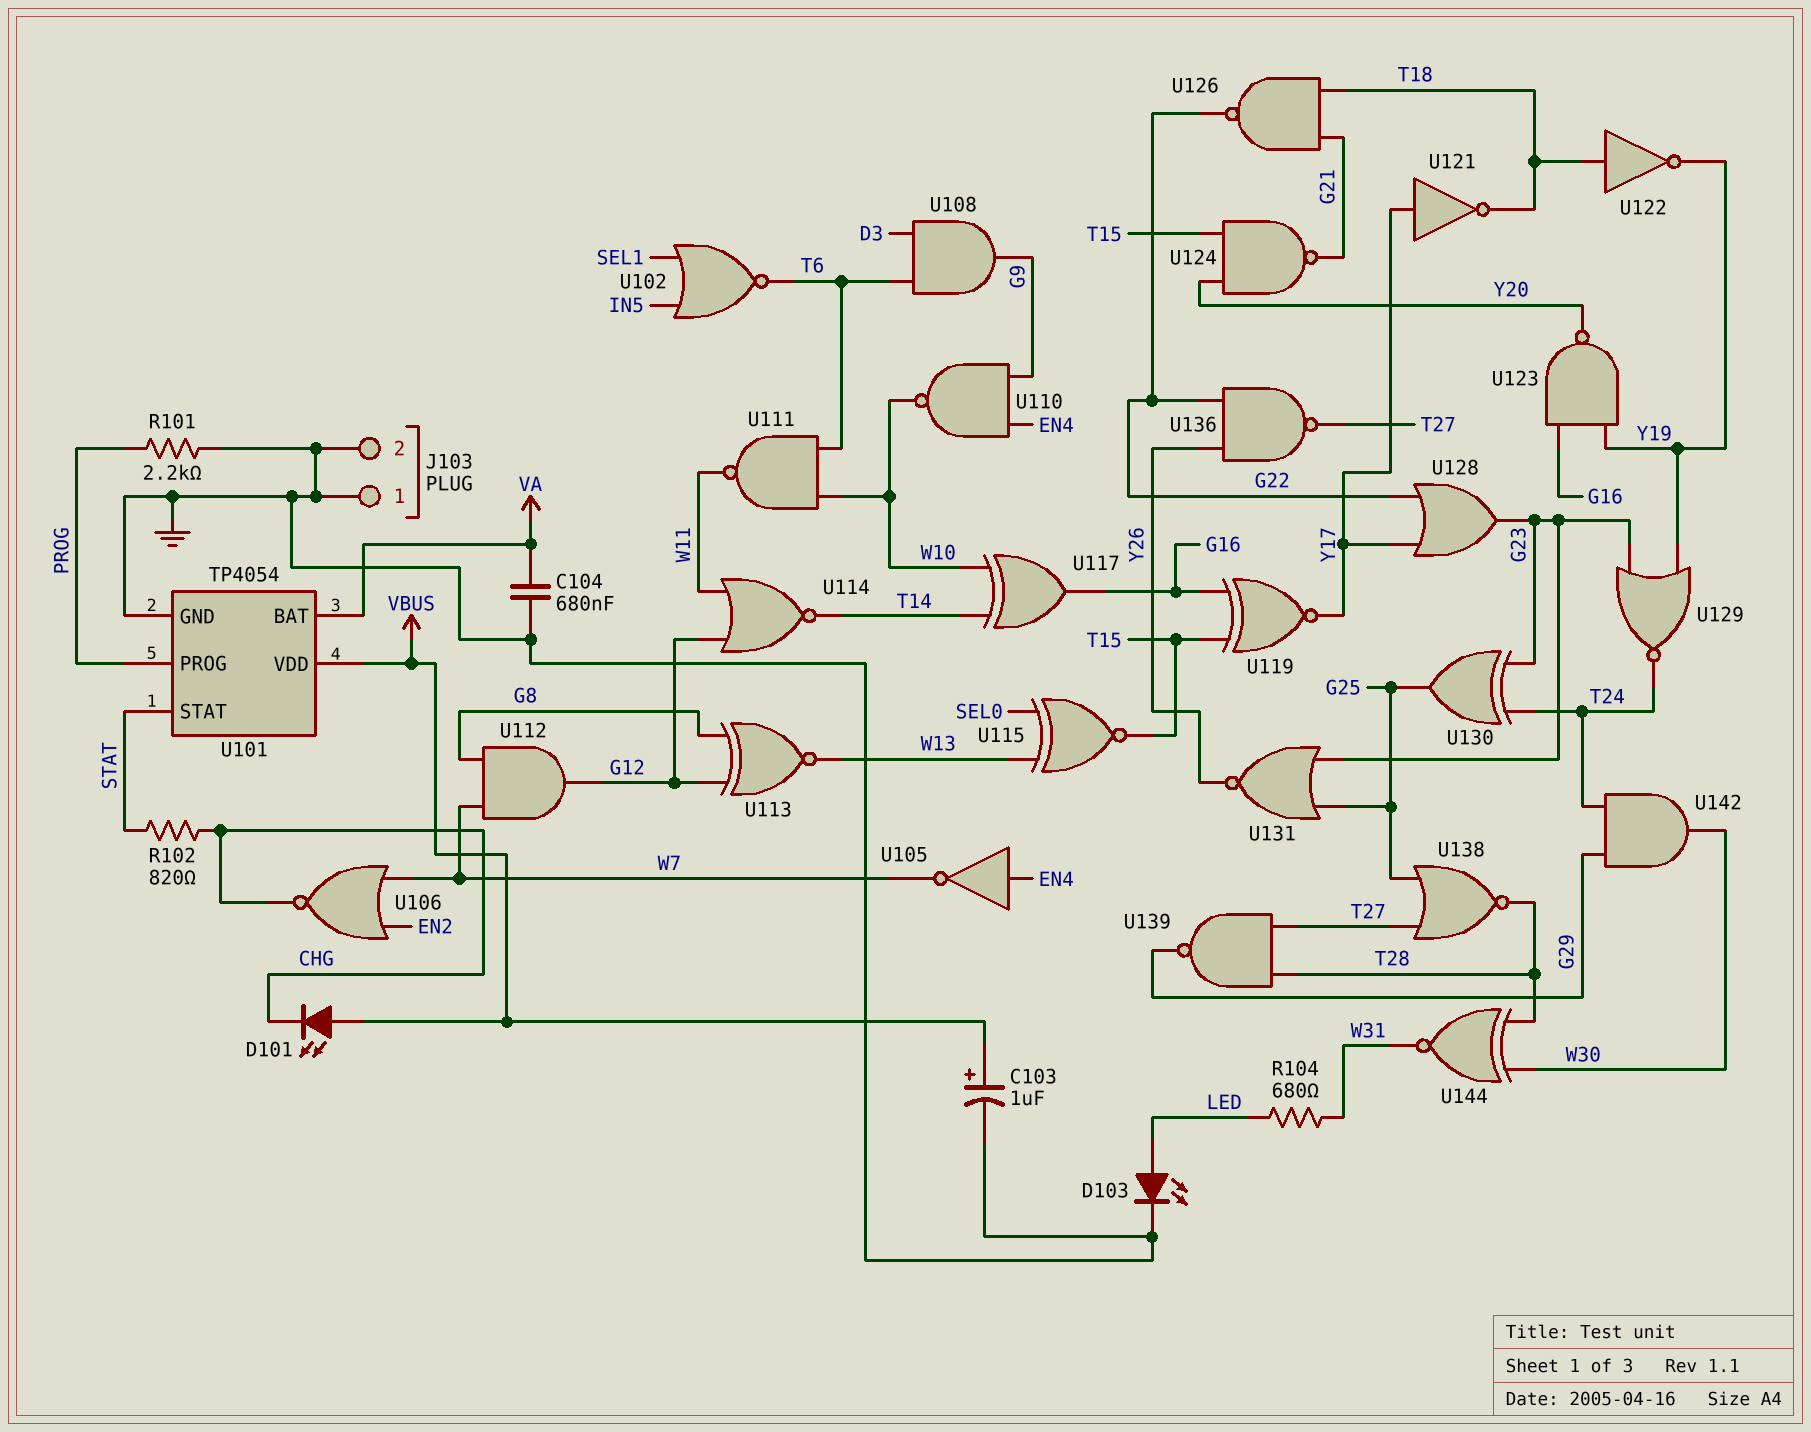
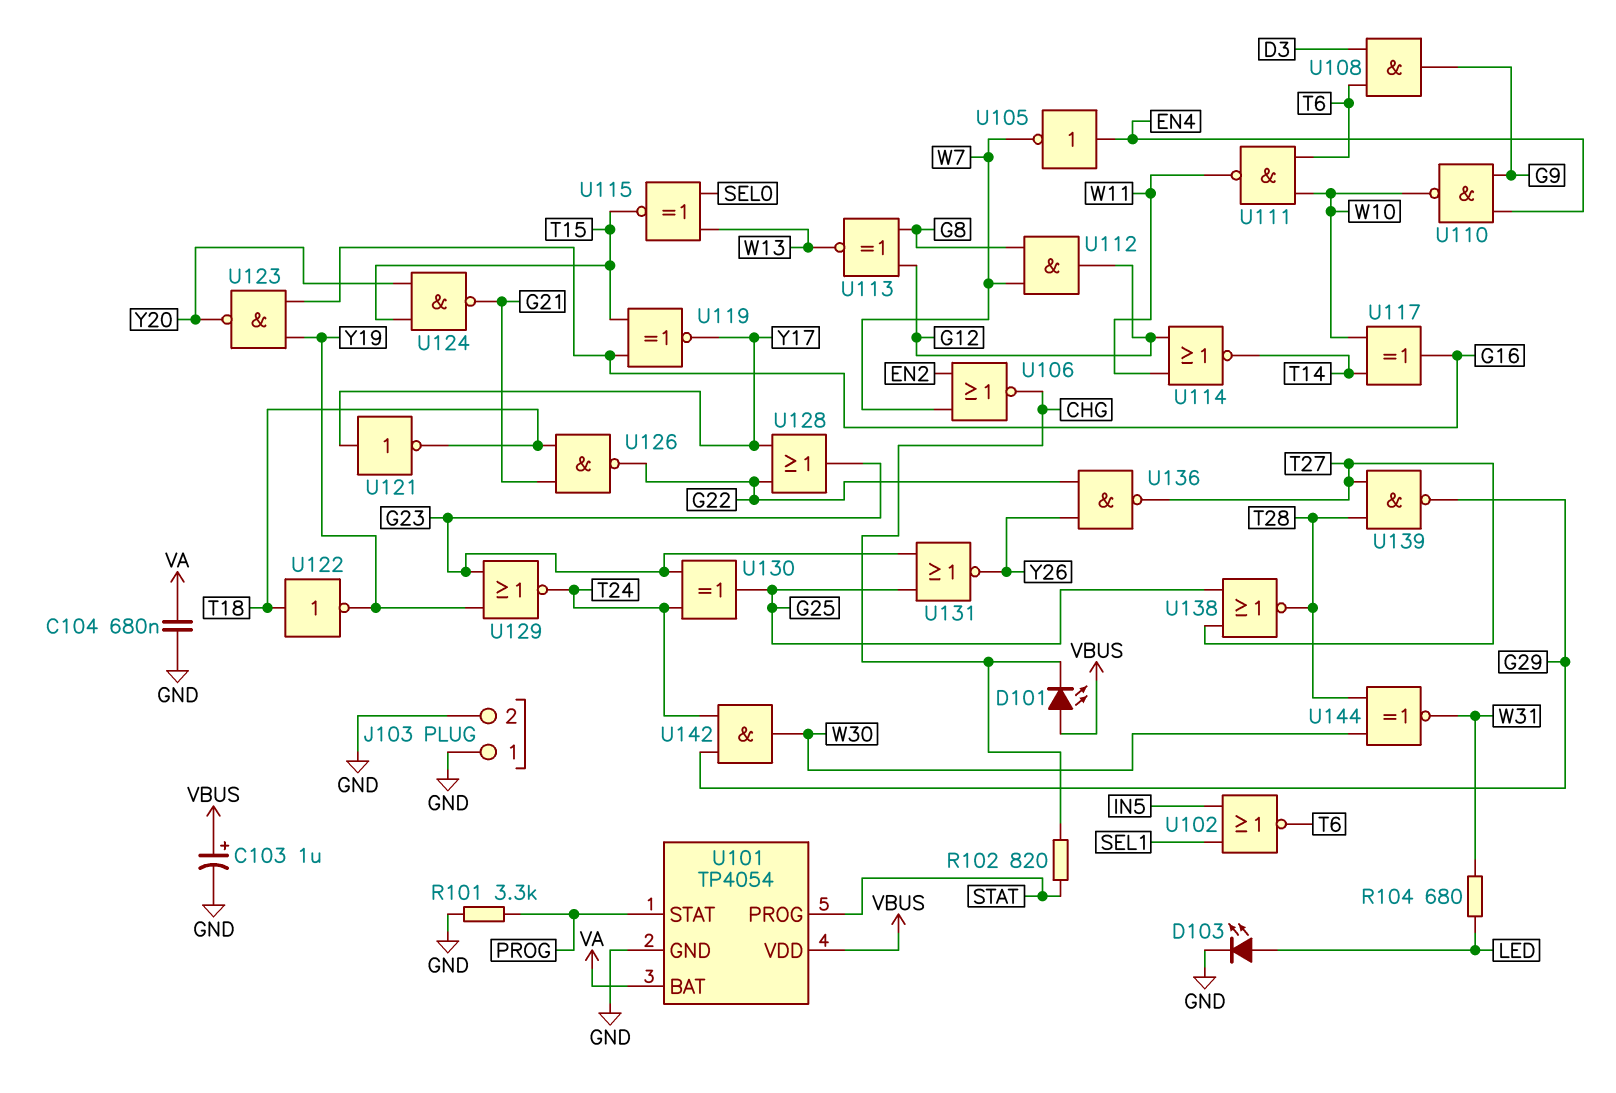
R101: 2.2k (GND, PROG) -> 3.3k (GND, PROG)
U101 pin PROG: PROG -> STAT
U101 pin STAT: STAT -> PROG

